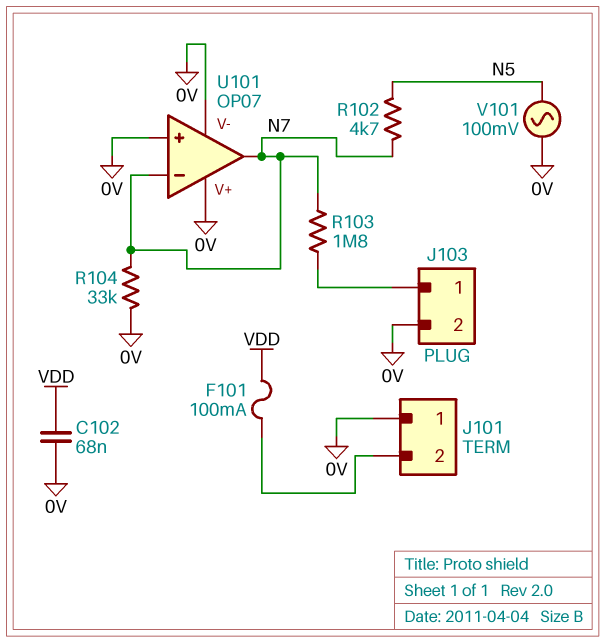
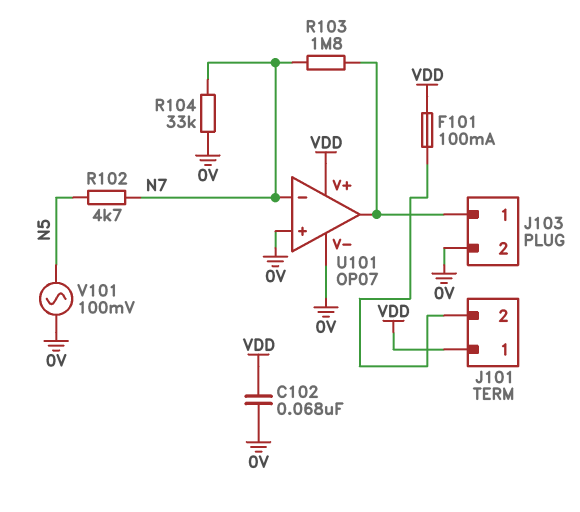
J101 pin 1: 0V -> VDD
U101 pin V+: 0V -> VDD
U101 pin out: N7 -> J103/1

